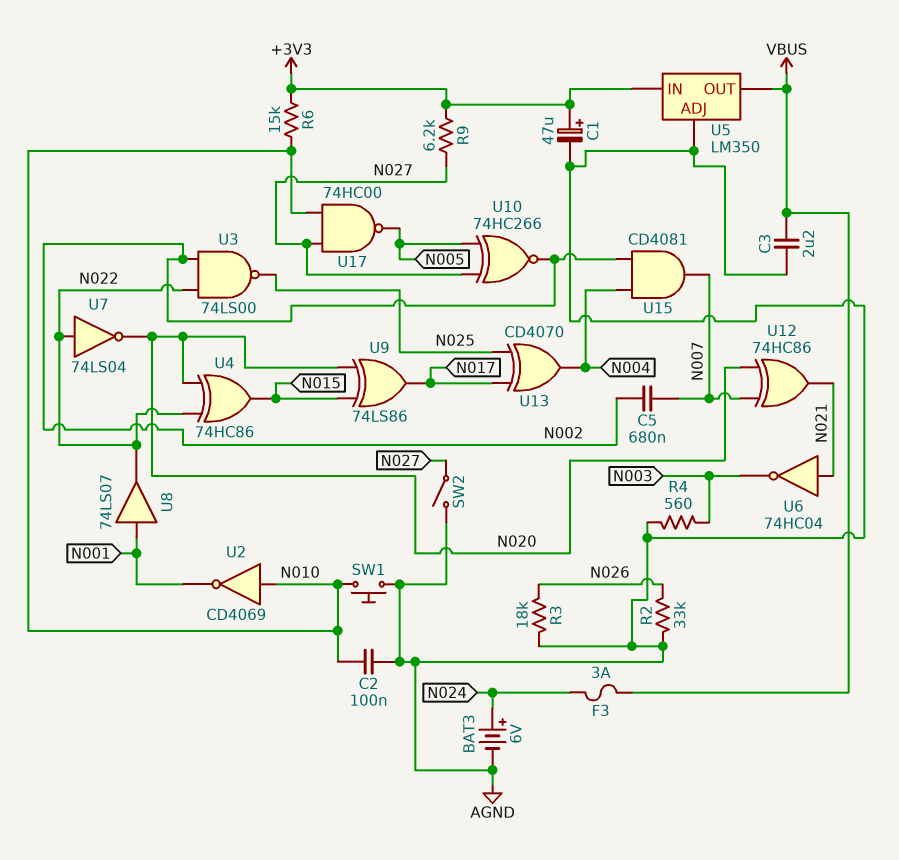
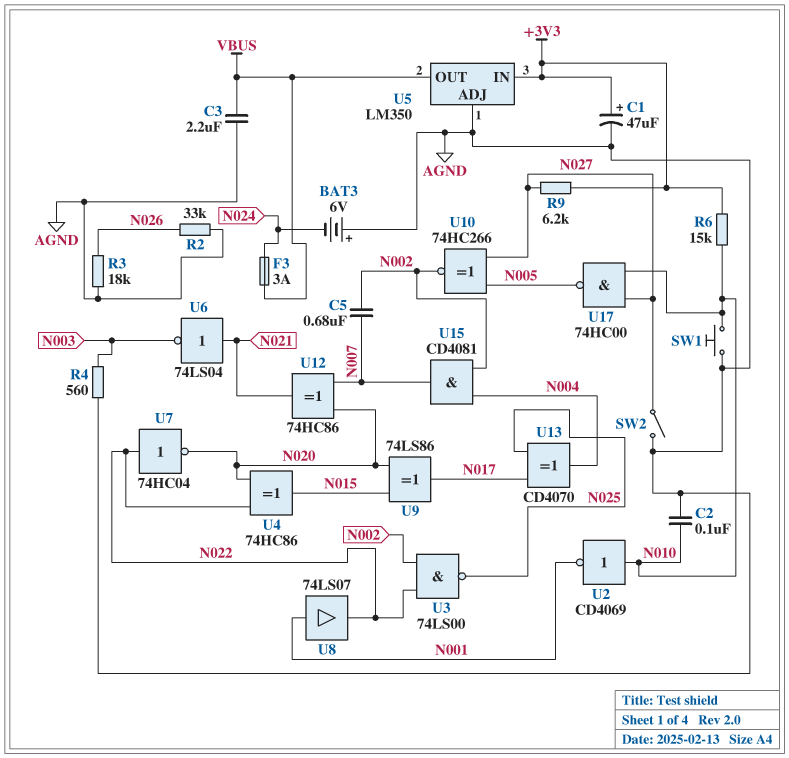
BAT3: 6V (plus N024, minus AGND) -> 6V (plus AGND, minus N024)
U6: NOT 74HC04 (in N021, out N003) -> NOT 74LS04 (in N021, out N003)
U7: NOT 74LS04 (in N022, out N020) -> NOT 74HC04 (in N022, out N020)

